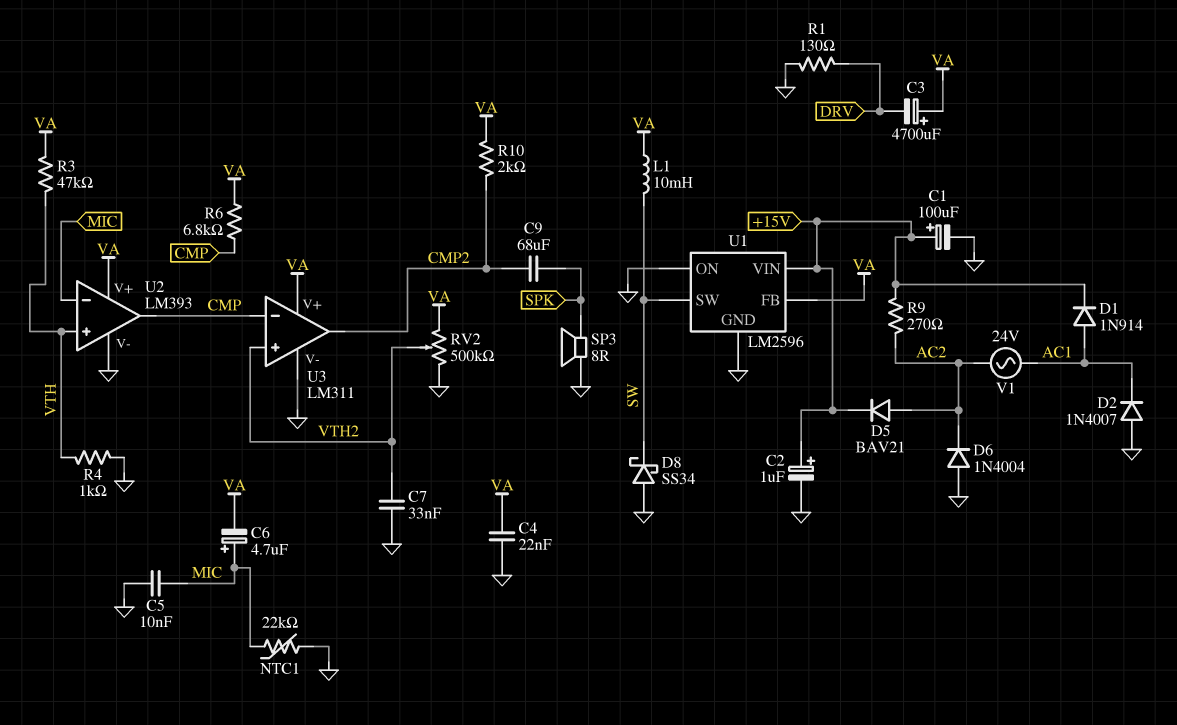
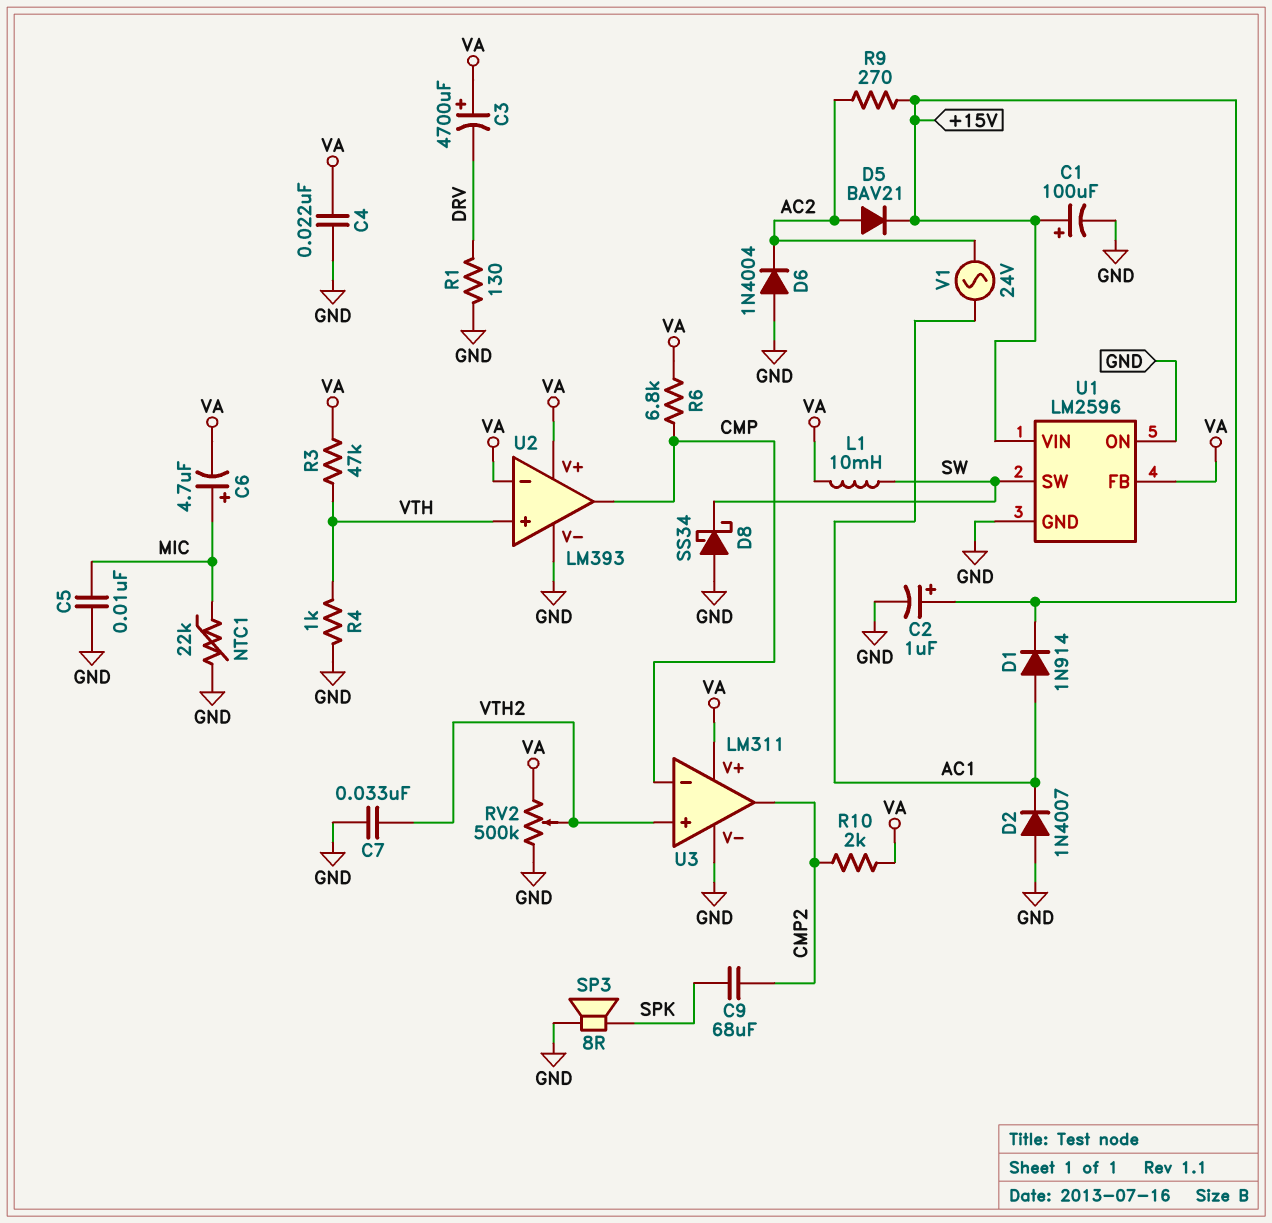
U2 pin in-: MIC -> VA

